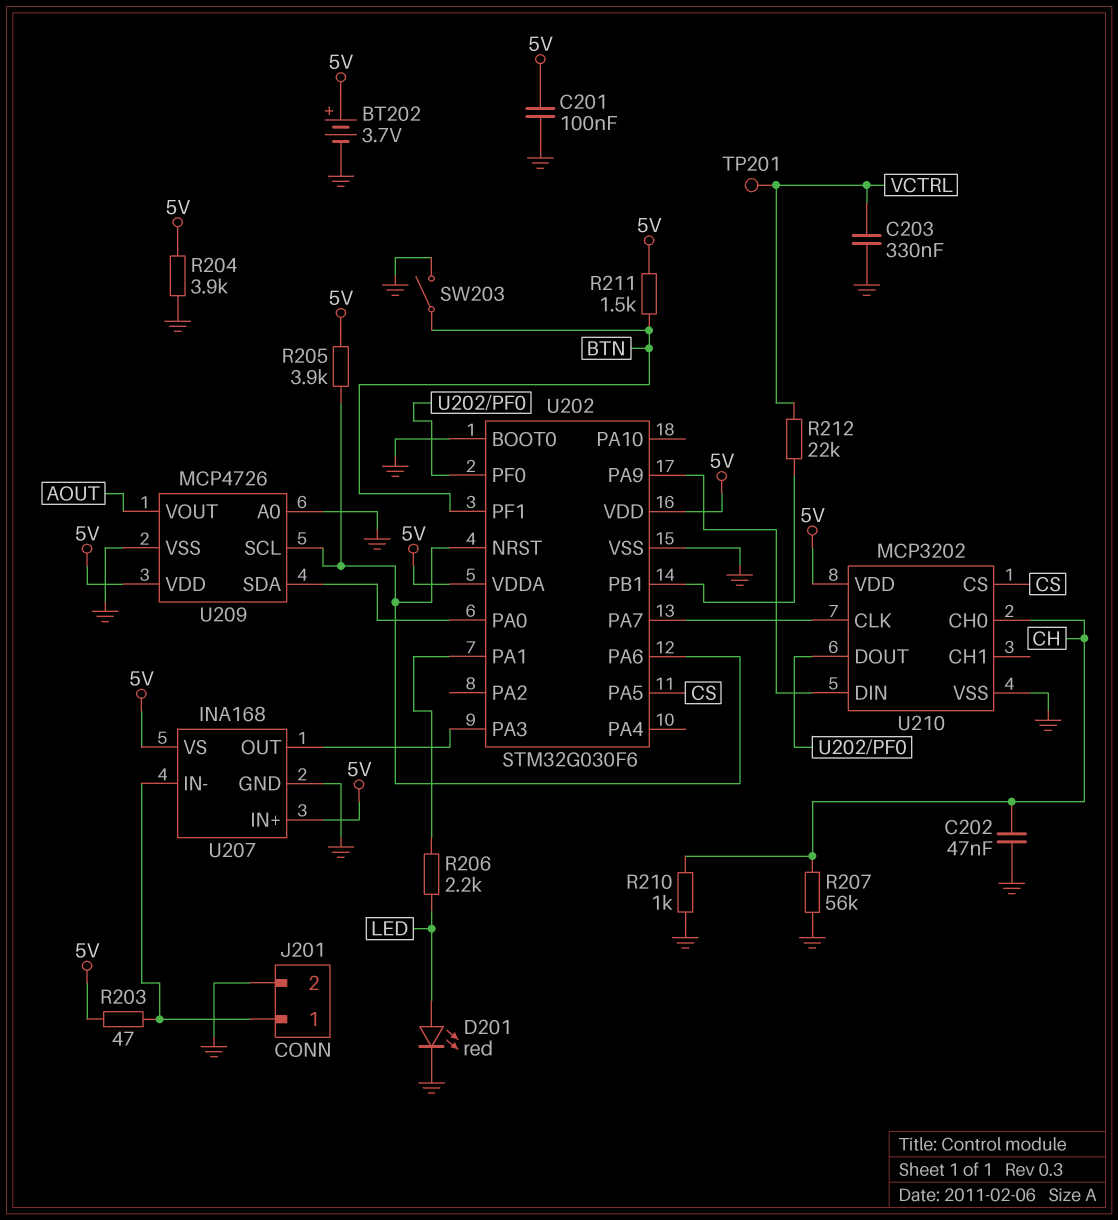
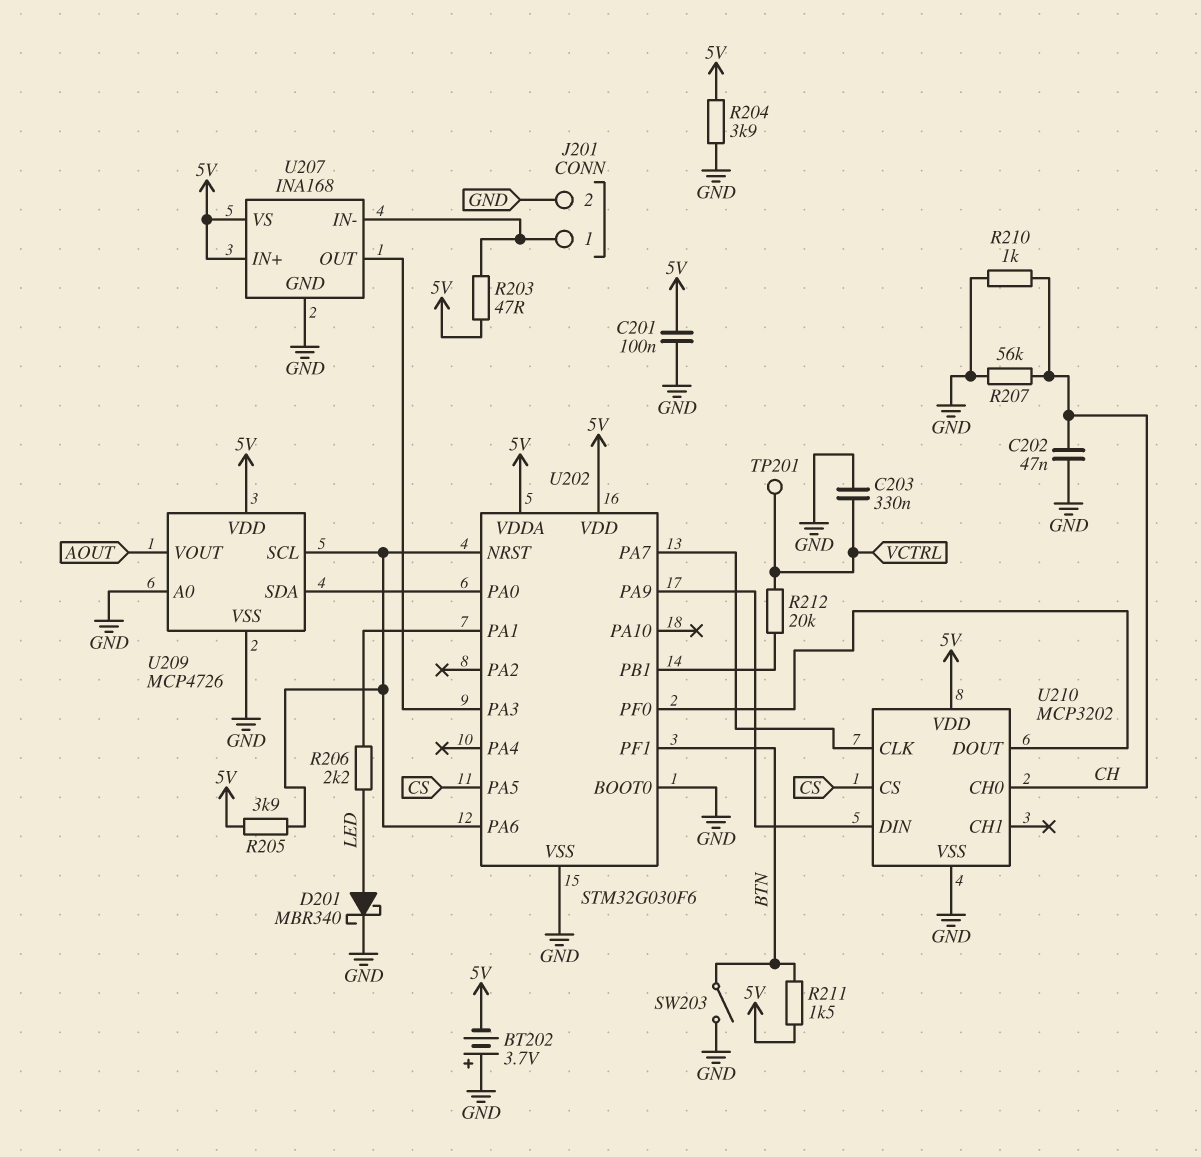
BT202: 3.7V (plus 5V, minus GND) -> 3.7V (plus GND, minus 5V)
D201: LED red (A LED, K GND) -> schottky MBR340 (A LED, K GND)
R212: 22k (U202/PB1, VCTRL) -> 20k (U202/PB1, VCTRL)

